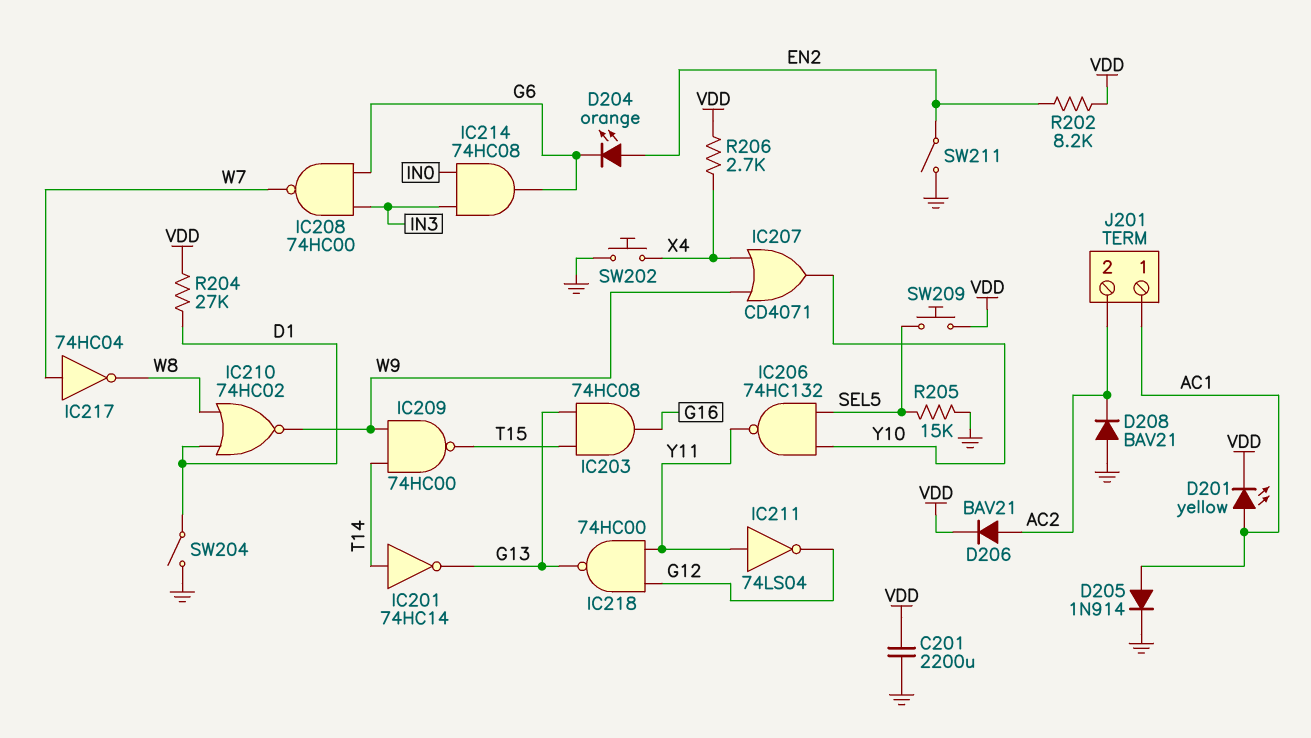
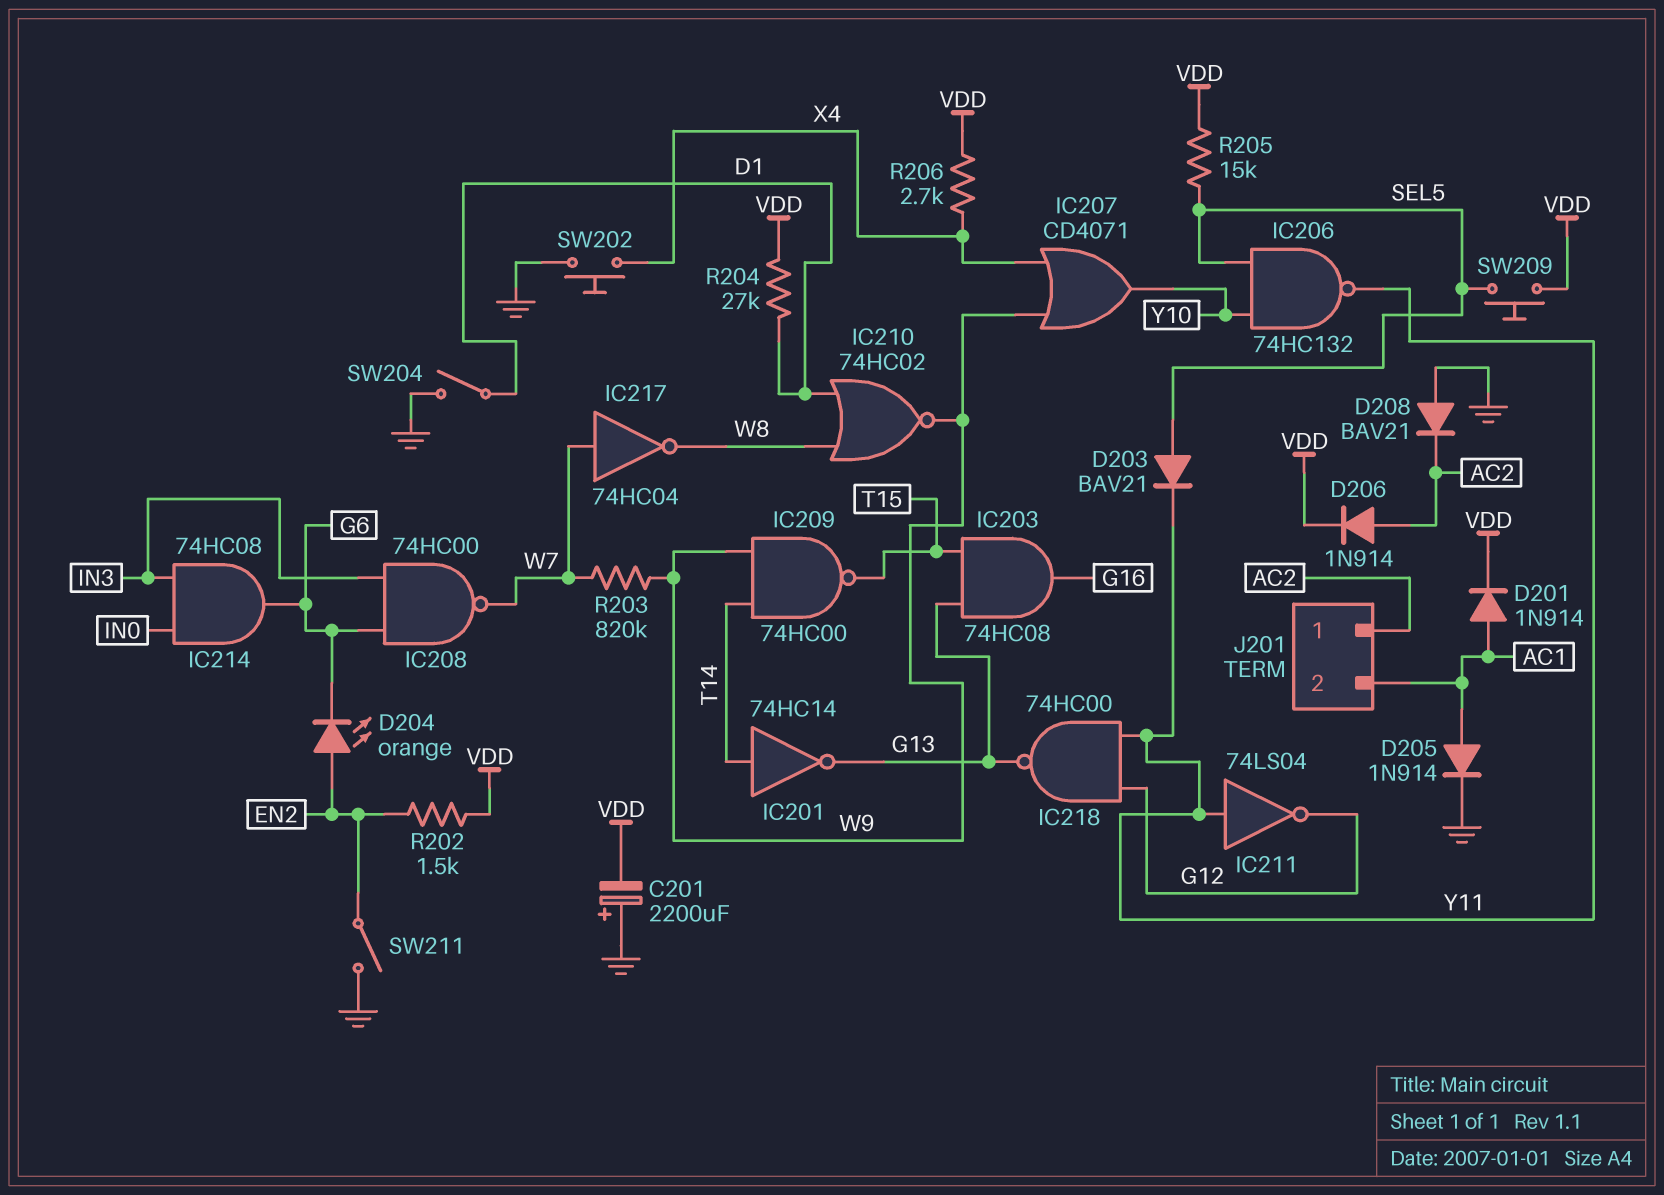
C201: 2200uF (GND, VDD) -> 2200uF (plus GND, minus VDD)
D201: LED yellow (A AC1, K VDD) -> diode 1N914 (A AC1, K VDD)
D203: none -> diode BAV21 (A SEL5, K Y11)
D206: diode BAV21 (A AC2, K VDD) -> diode 1N914 (A AC2, K VDD)
J201 pin 1: AC1 -> AC2
J201 pin 2: AC2 -> AC1
R202: 8.2k (EN2, VDD) -> 1.5k (EN2, VDD)
R203: none -> 820k (W7, W9)
R205: 15k (GND, SEL5) -> 15k (SEL5, VDD)

